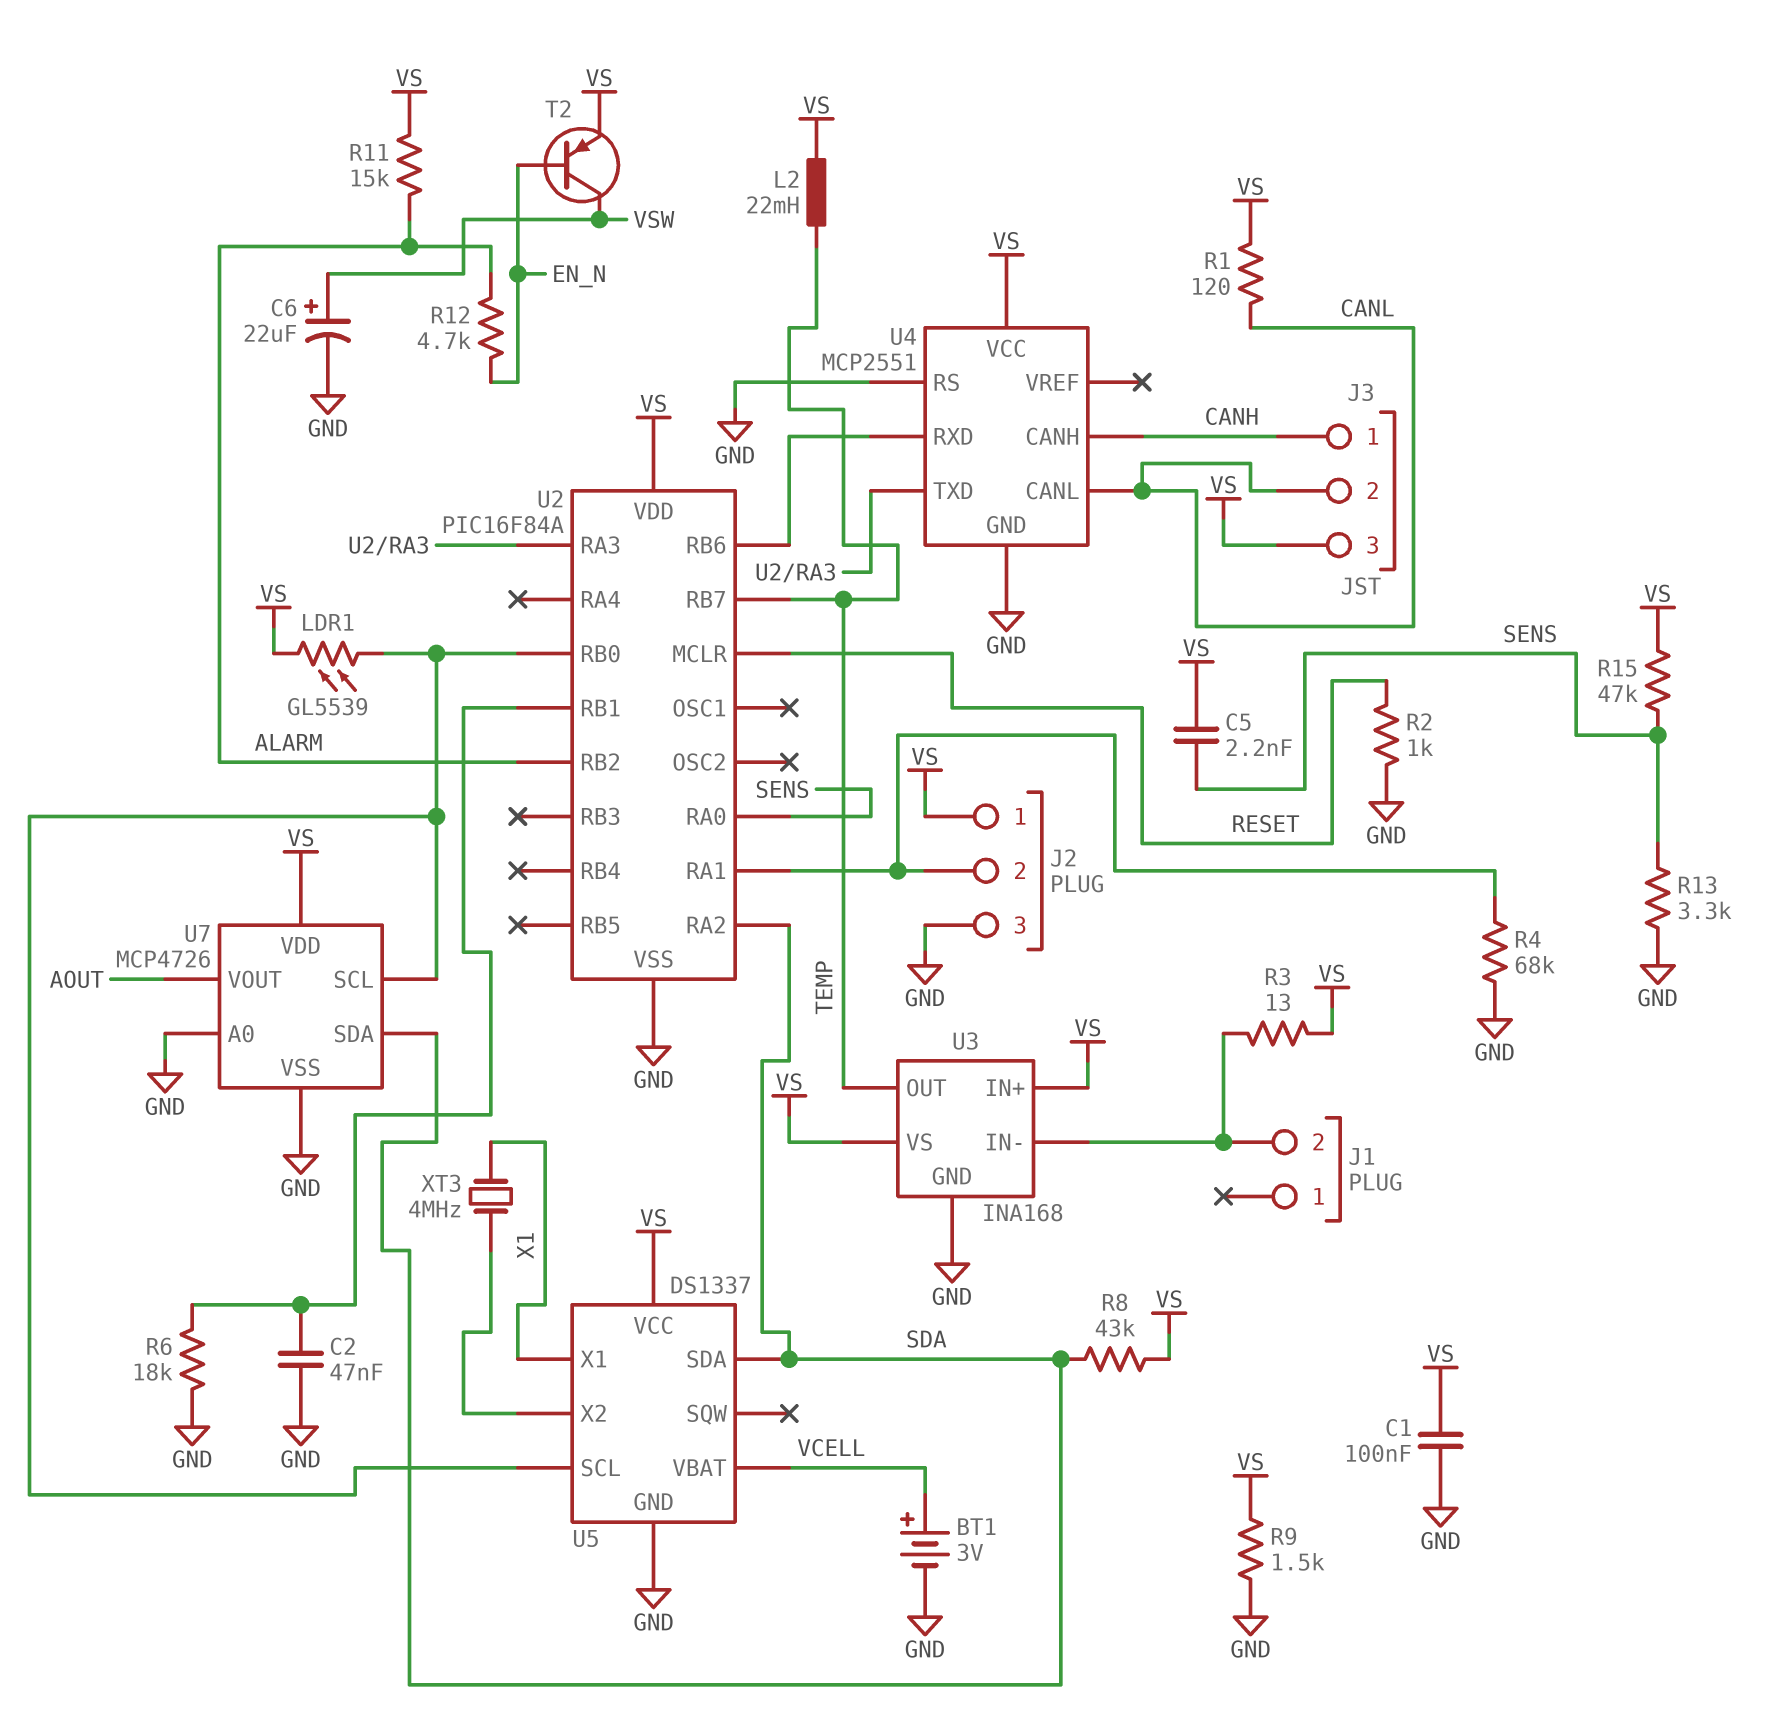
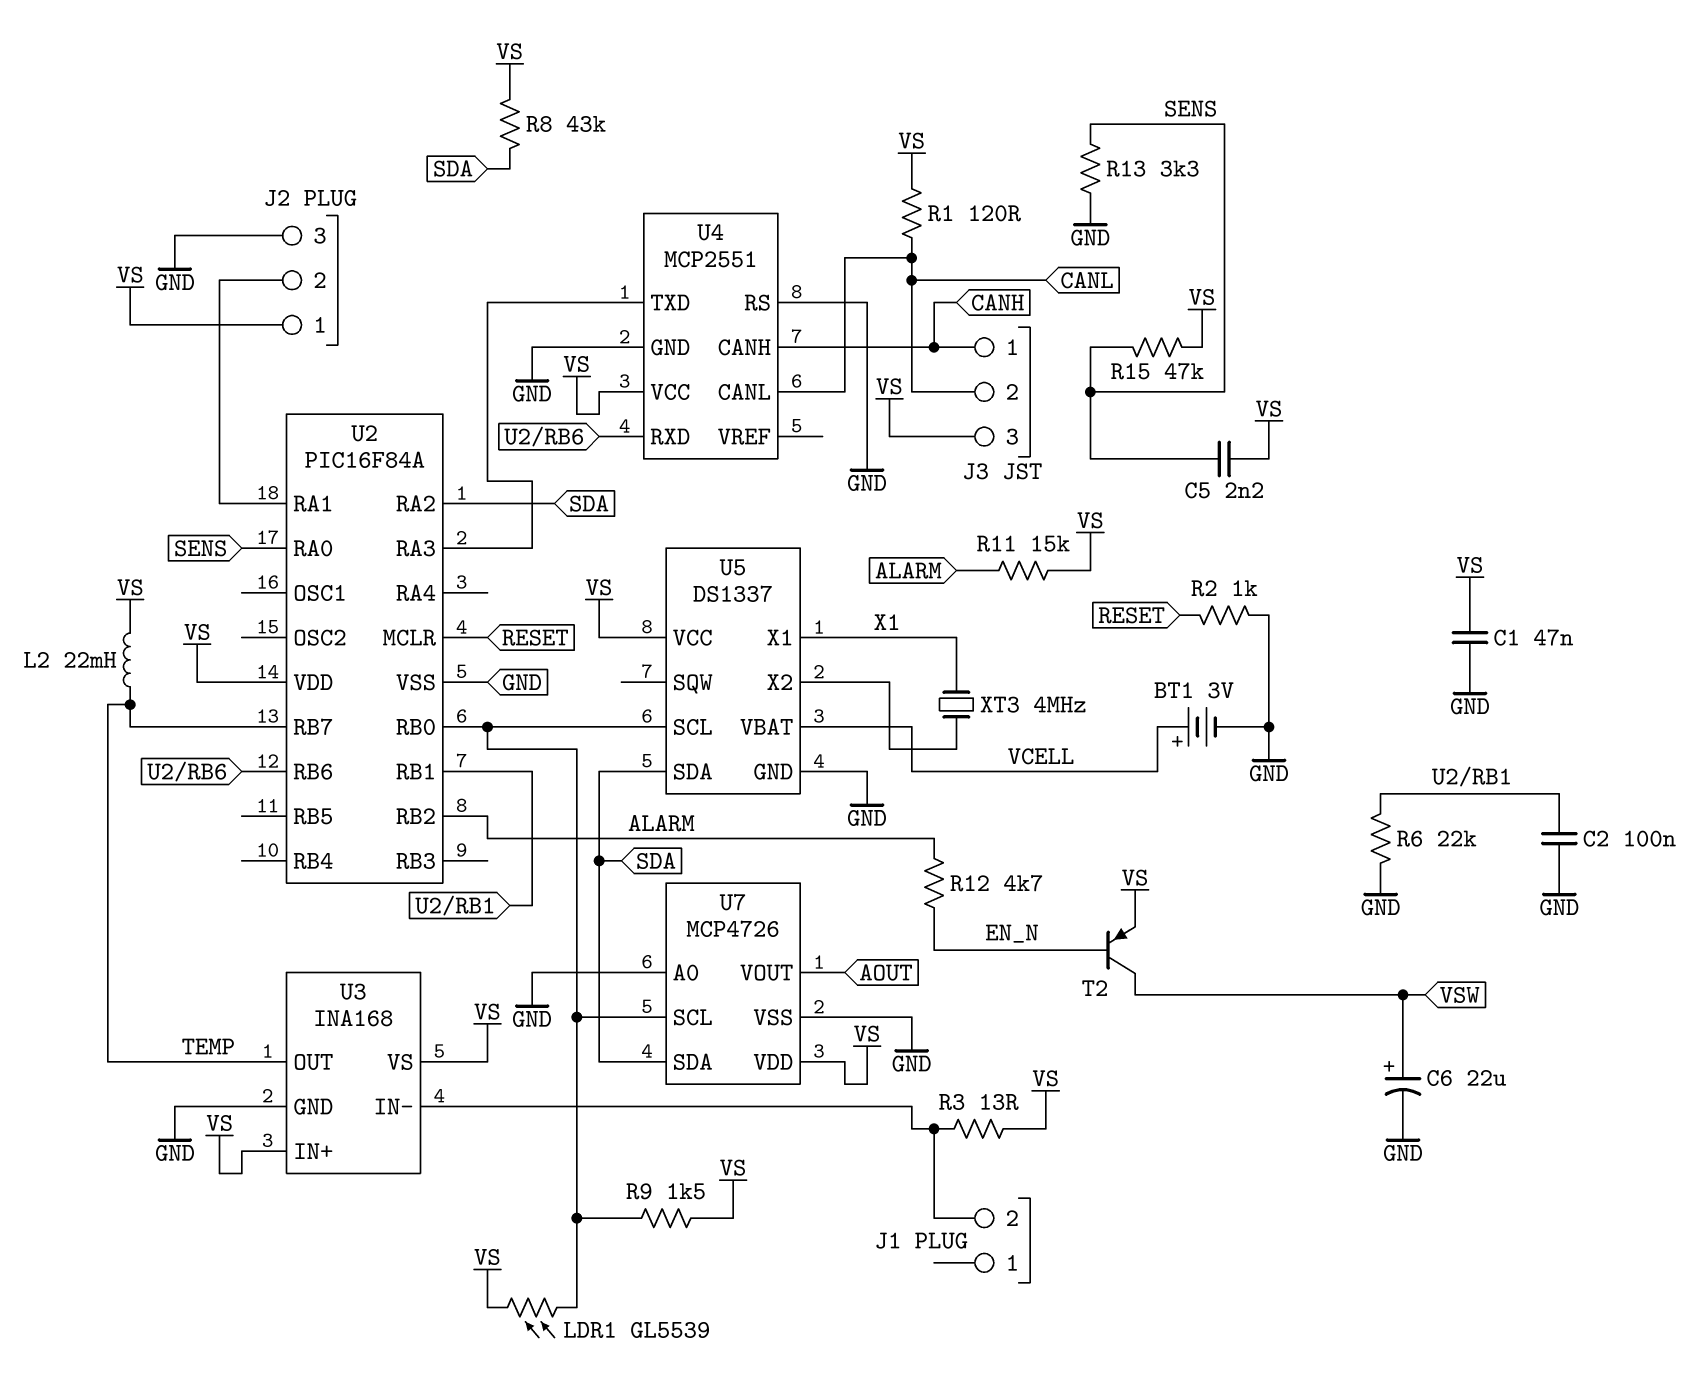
C1: 100nF (GND, VS) -> 47nF (GND, VS)
C2: 47nF (GND, U2/RB1) -> 100nF (GND, U2/RB1)
R4: 68k (GND, J2/2) -> none
R6: 18k (GND, U2/RB1) -> 22k (GND, U2/RB1)
R9: 1.5k (GND, VS) -> 1.5k (U2/RB0, VS)

